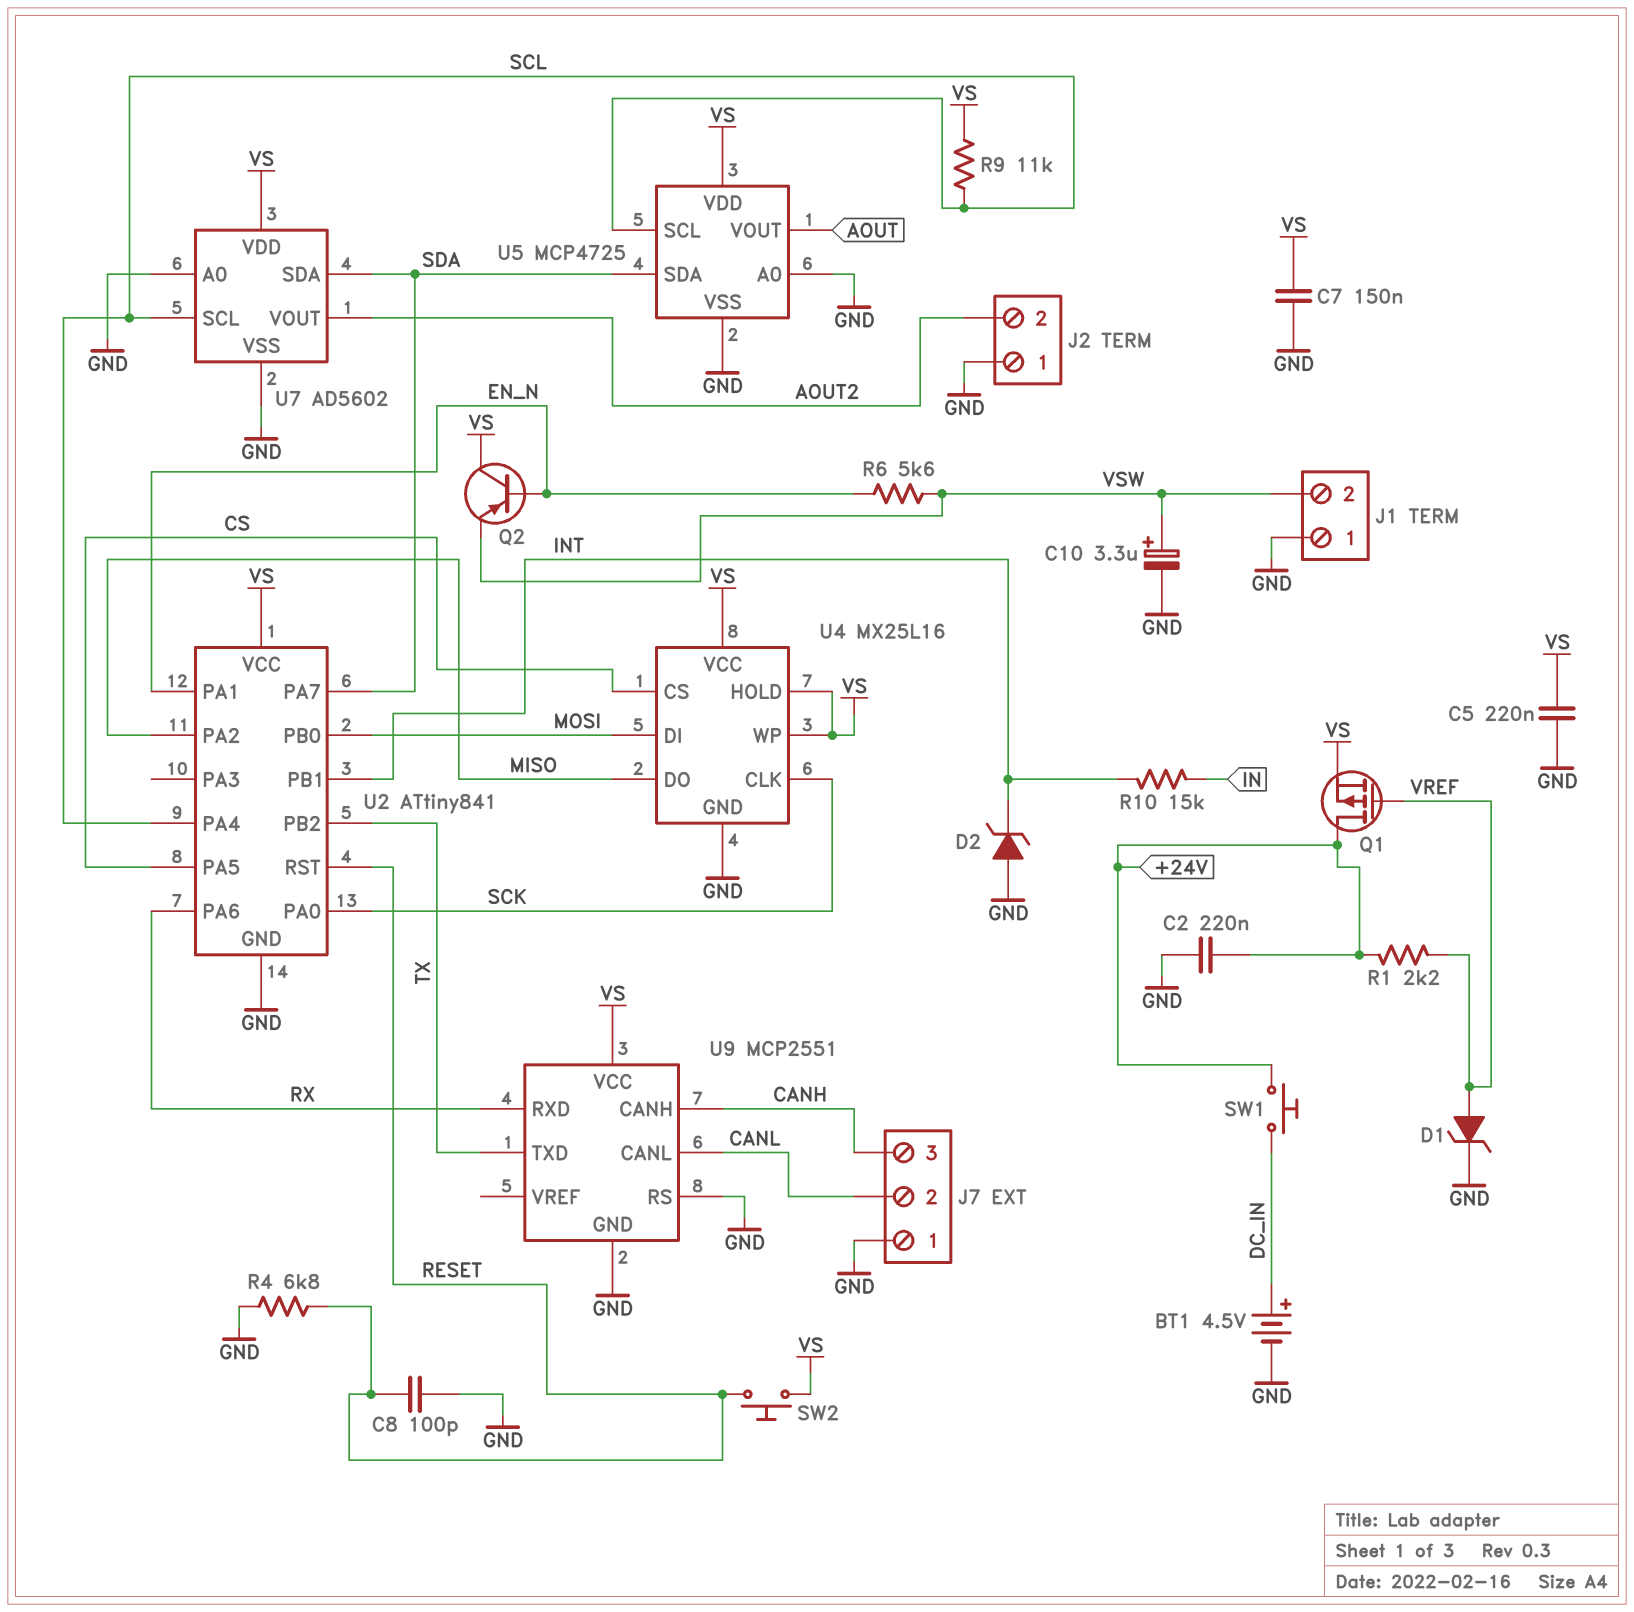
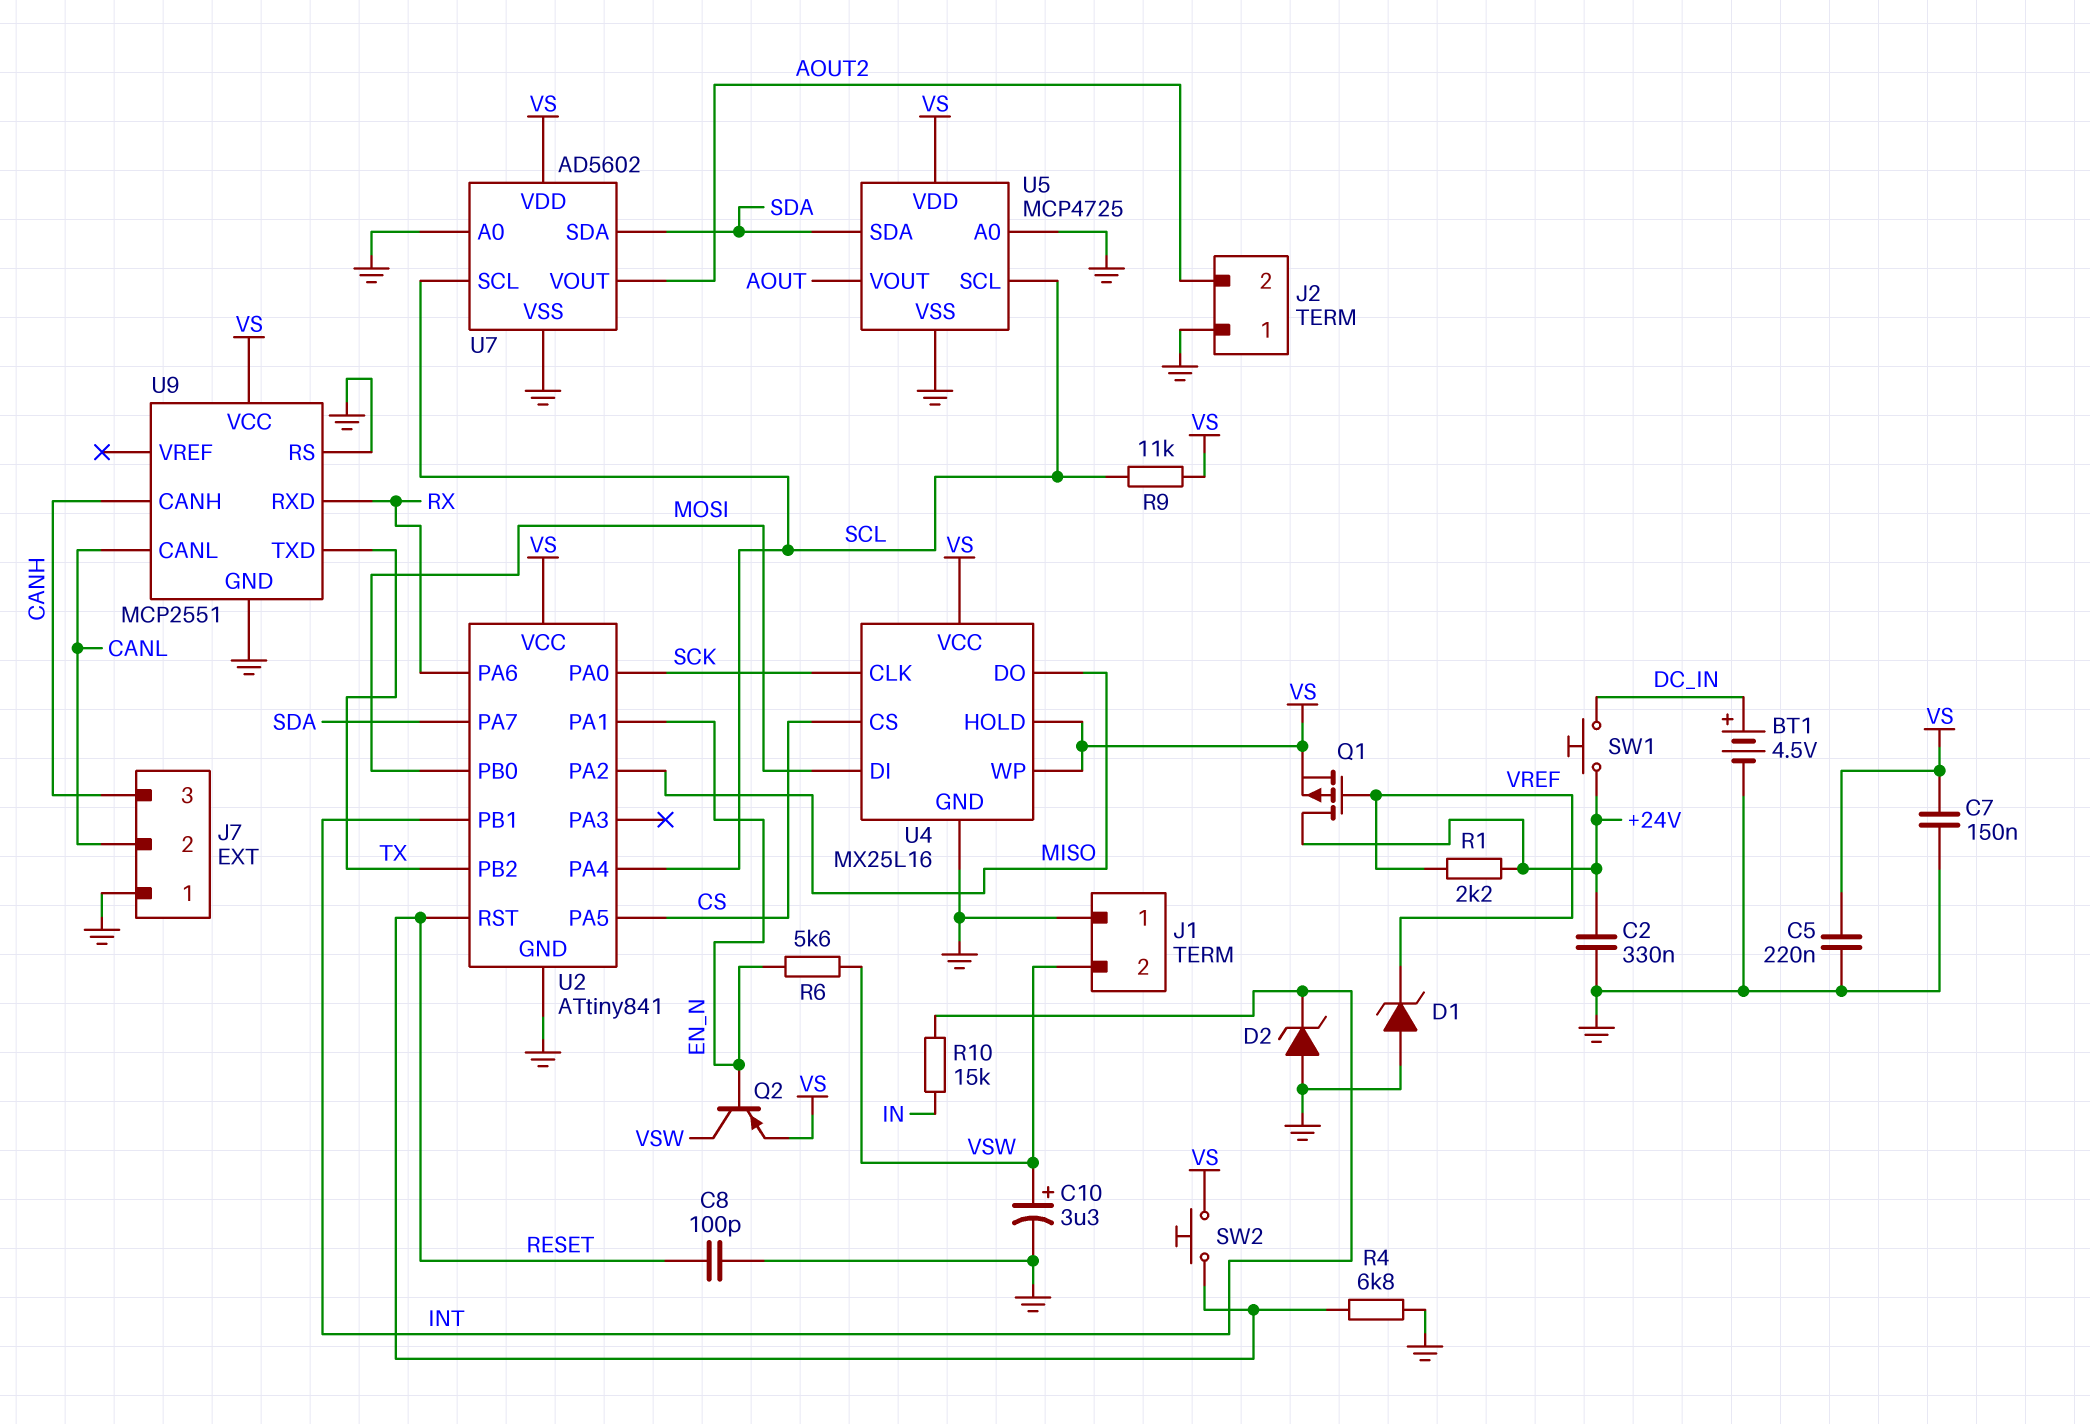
C2: 220nF (+24V, GND) -> 330nF (+24V, GND)
D1: zener (A VREF, K GND) -> zener (A GND, K VREF)
Q2: PNP (B EN_N, C VS, E VSW) -> PNP (B EN_N, C VSW, E VS)

